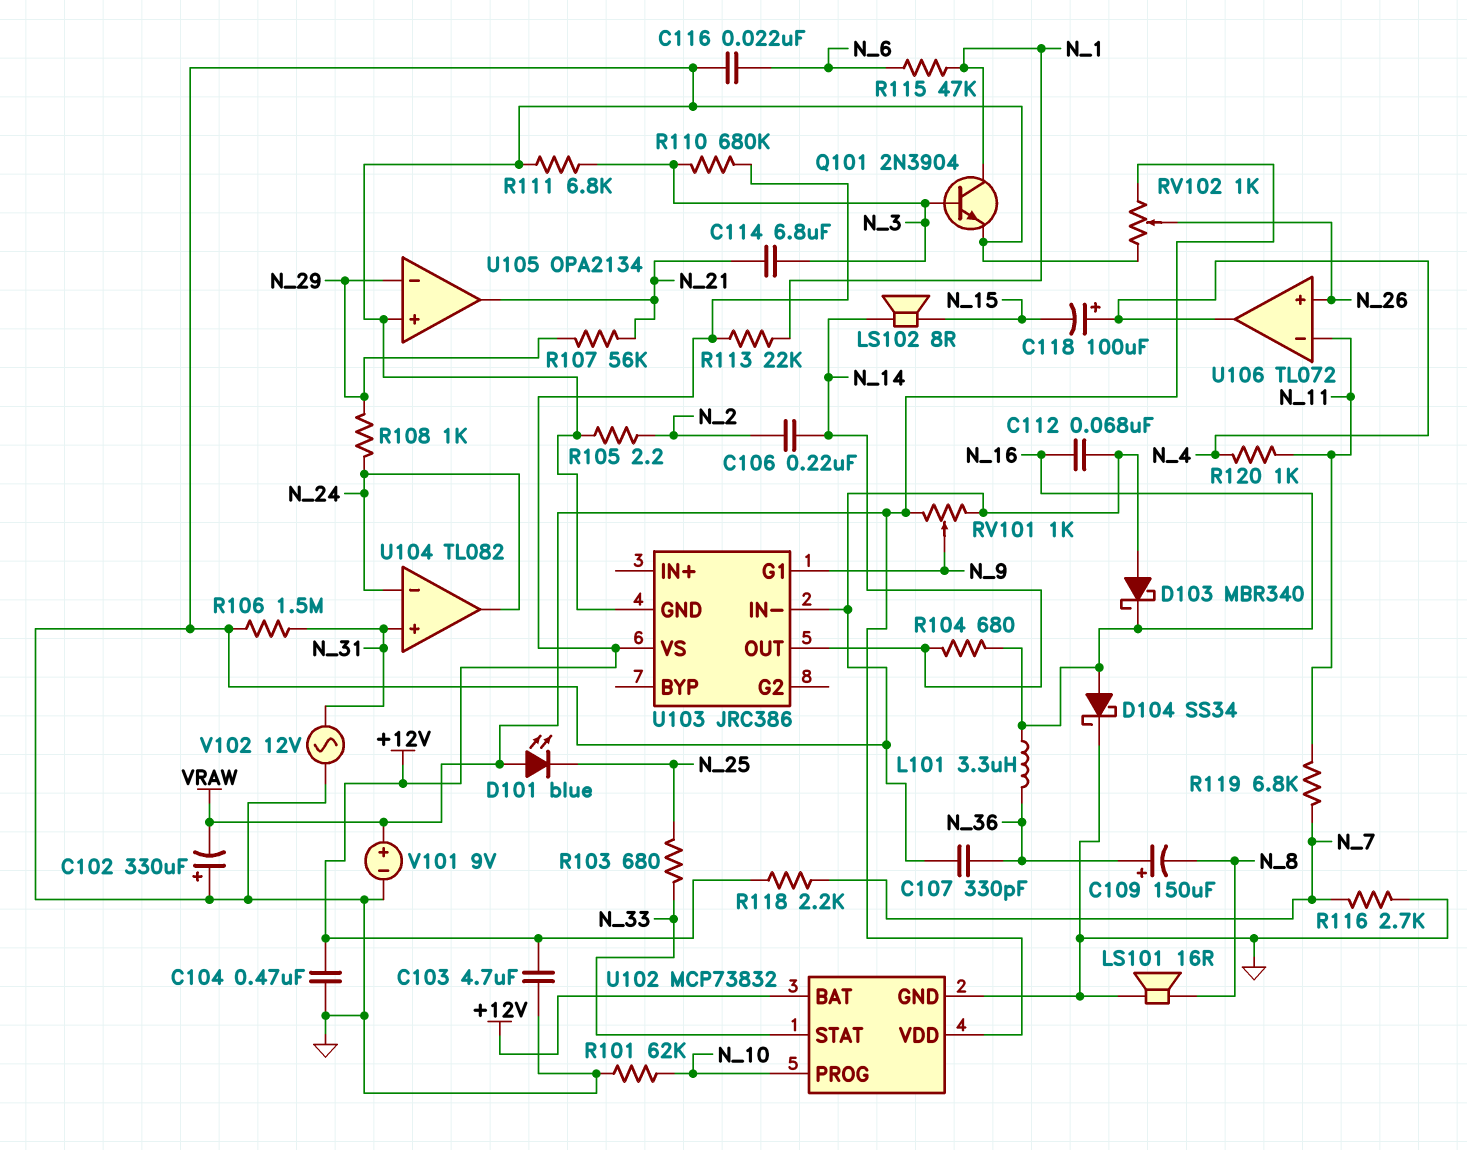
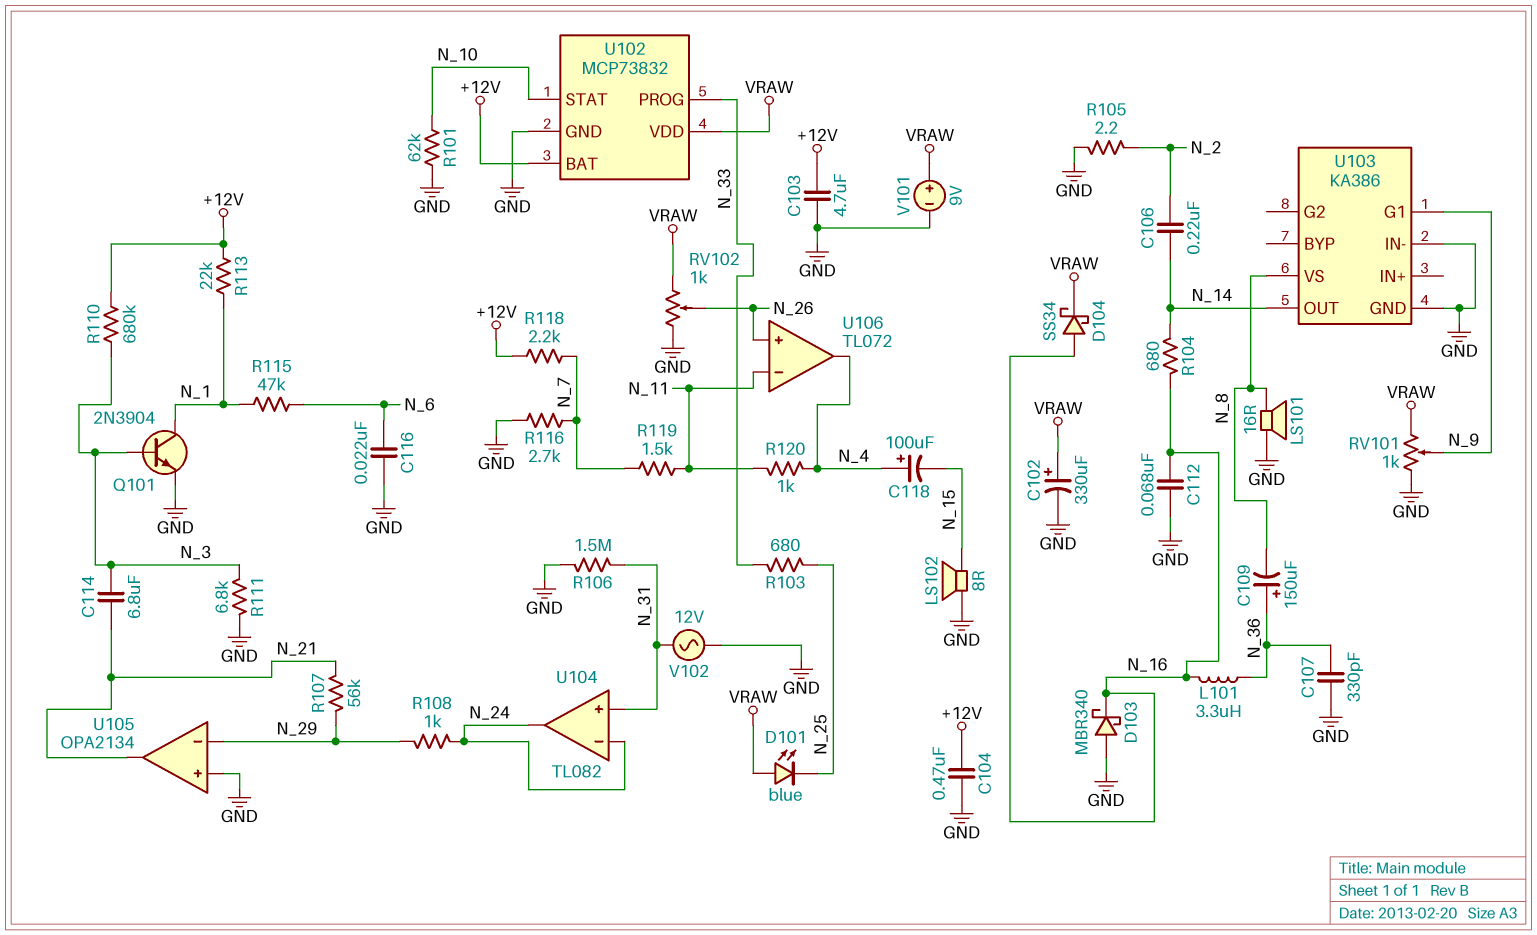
C102: 330uF (plus GND, minus VRAW) -> 330uF (plus VRAW, minus GND)
D104: schottky SS34 (A N_16, K GND) -> schottky SS34 (A N_16, K VRAW)
LS102: speaker 8R (N_14, N_15) -> speaker 8R (GND, N_15)
R119: 6.8k (N_7, N_11) -> 1.5k (N_7, N_11)
U102 pin PROG: N_10 -> N_33
U102 pin STAT: N_33 -> N_10
U103: JRC386 -> KA386
U103 pin VS: +12V -> N_8

